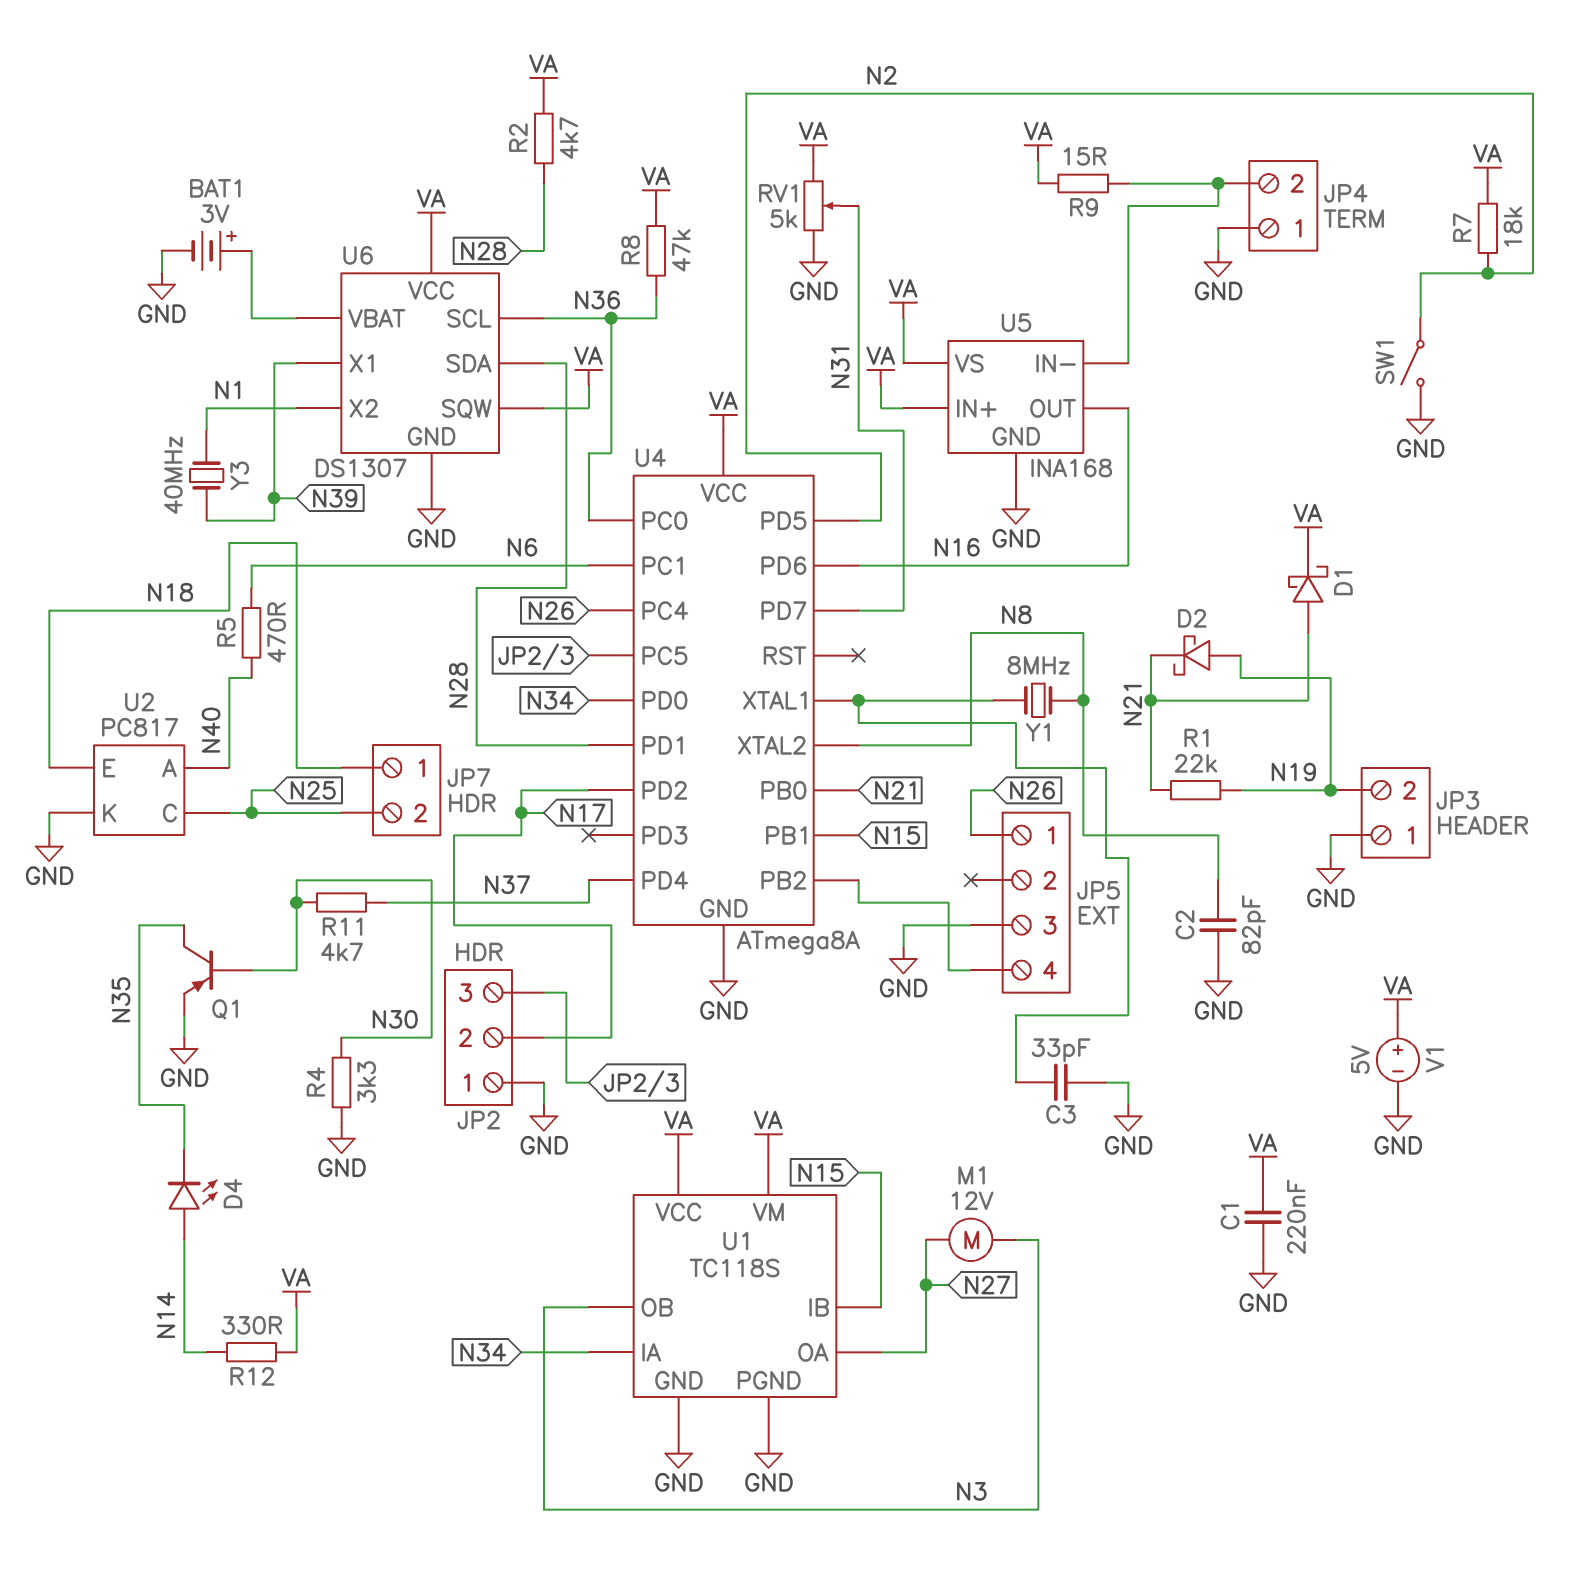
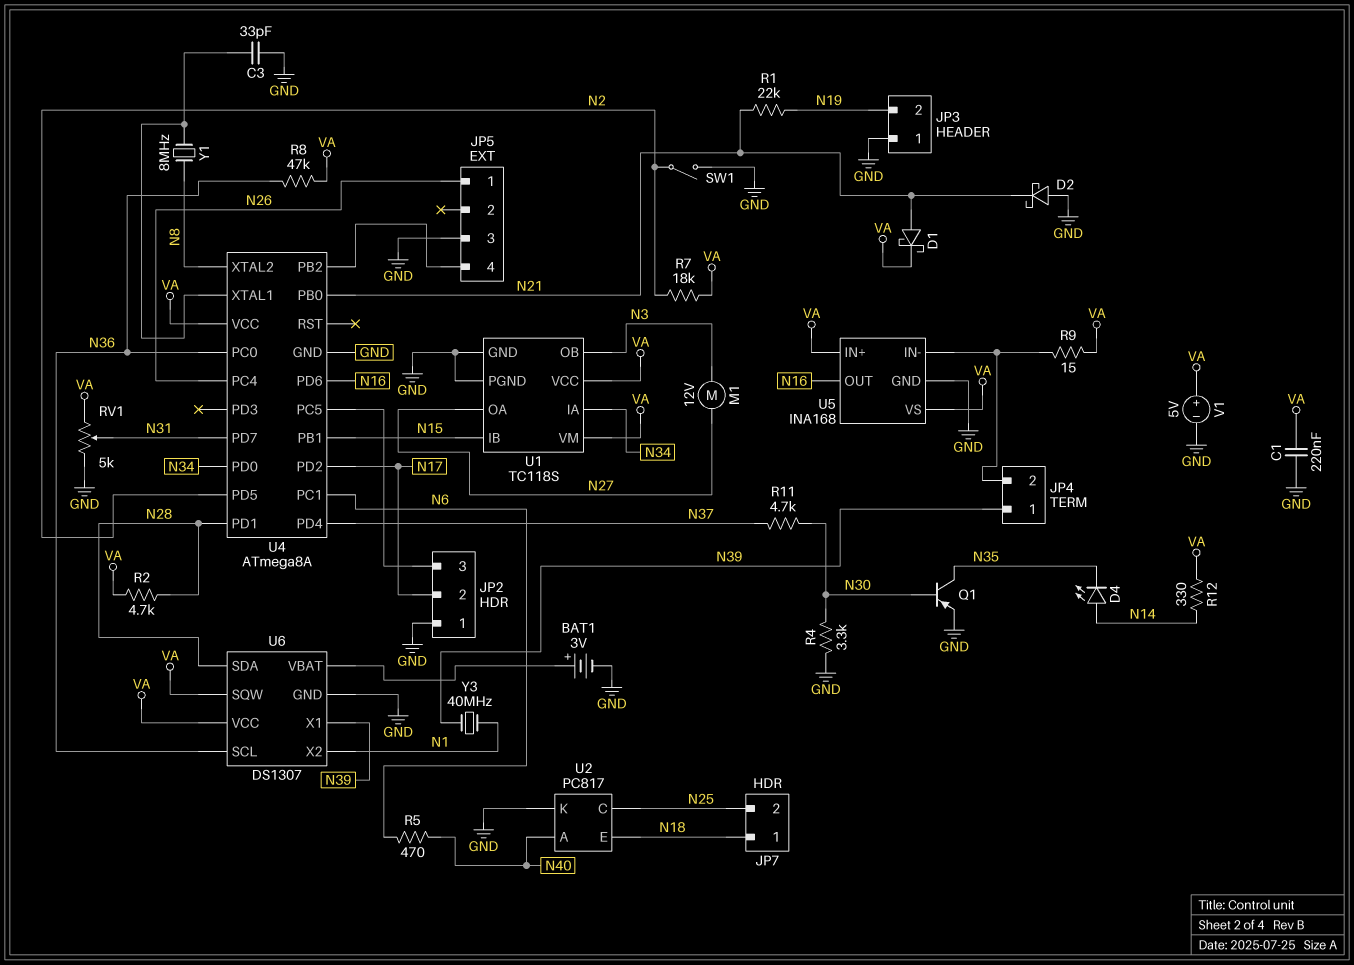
C2: 82pF (GND, N8) -> none
D2: schottky (A N19, K N21) -> schottky (A GND, K N21)
JP4 pin 1: GND -> N39

